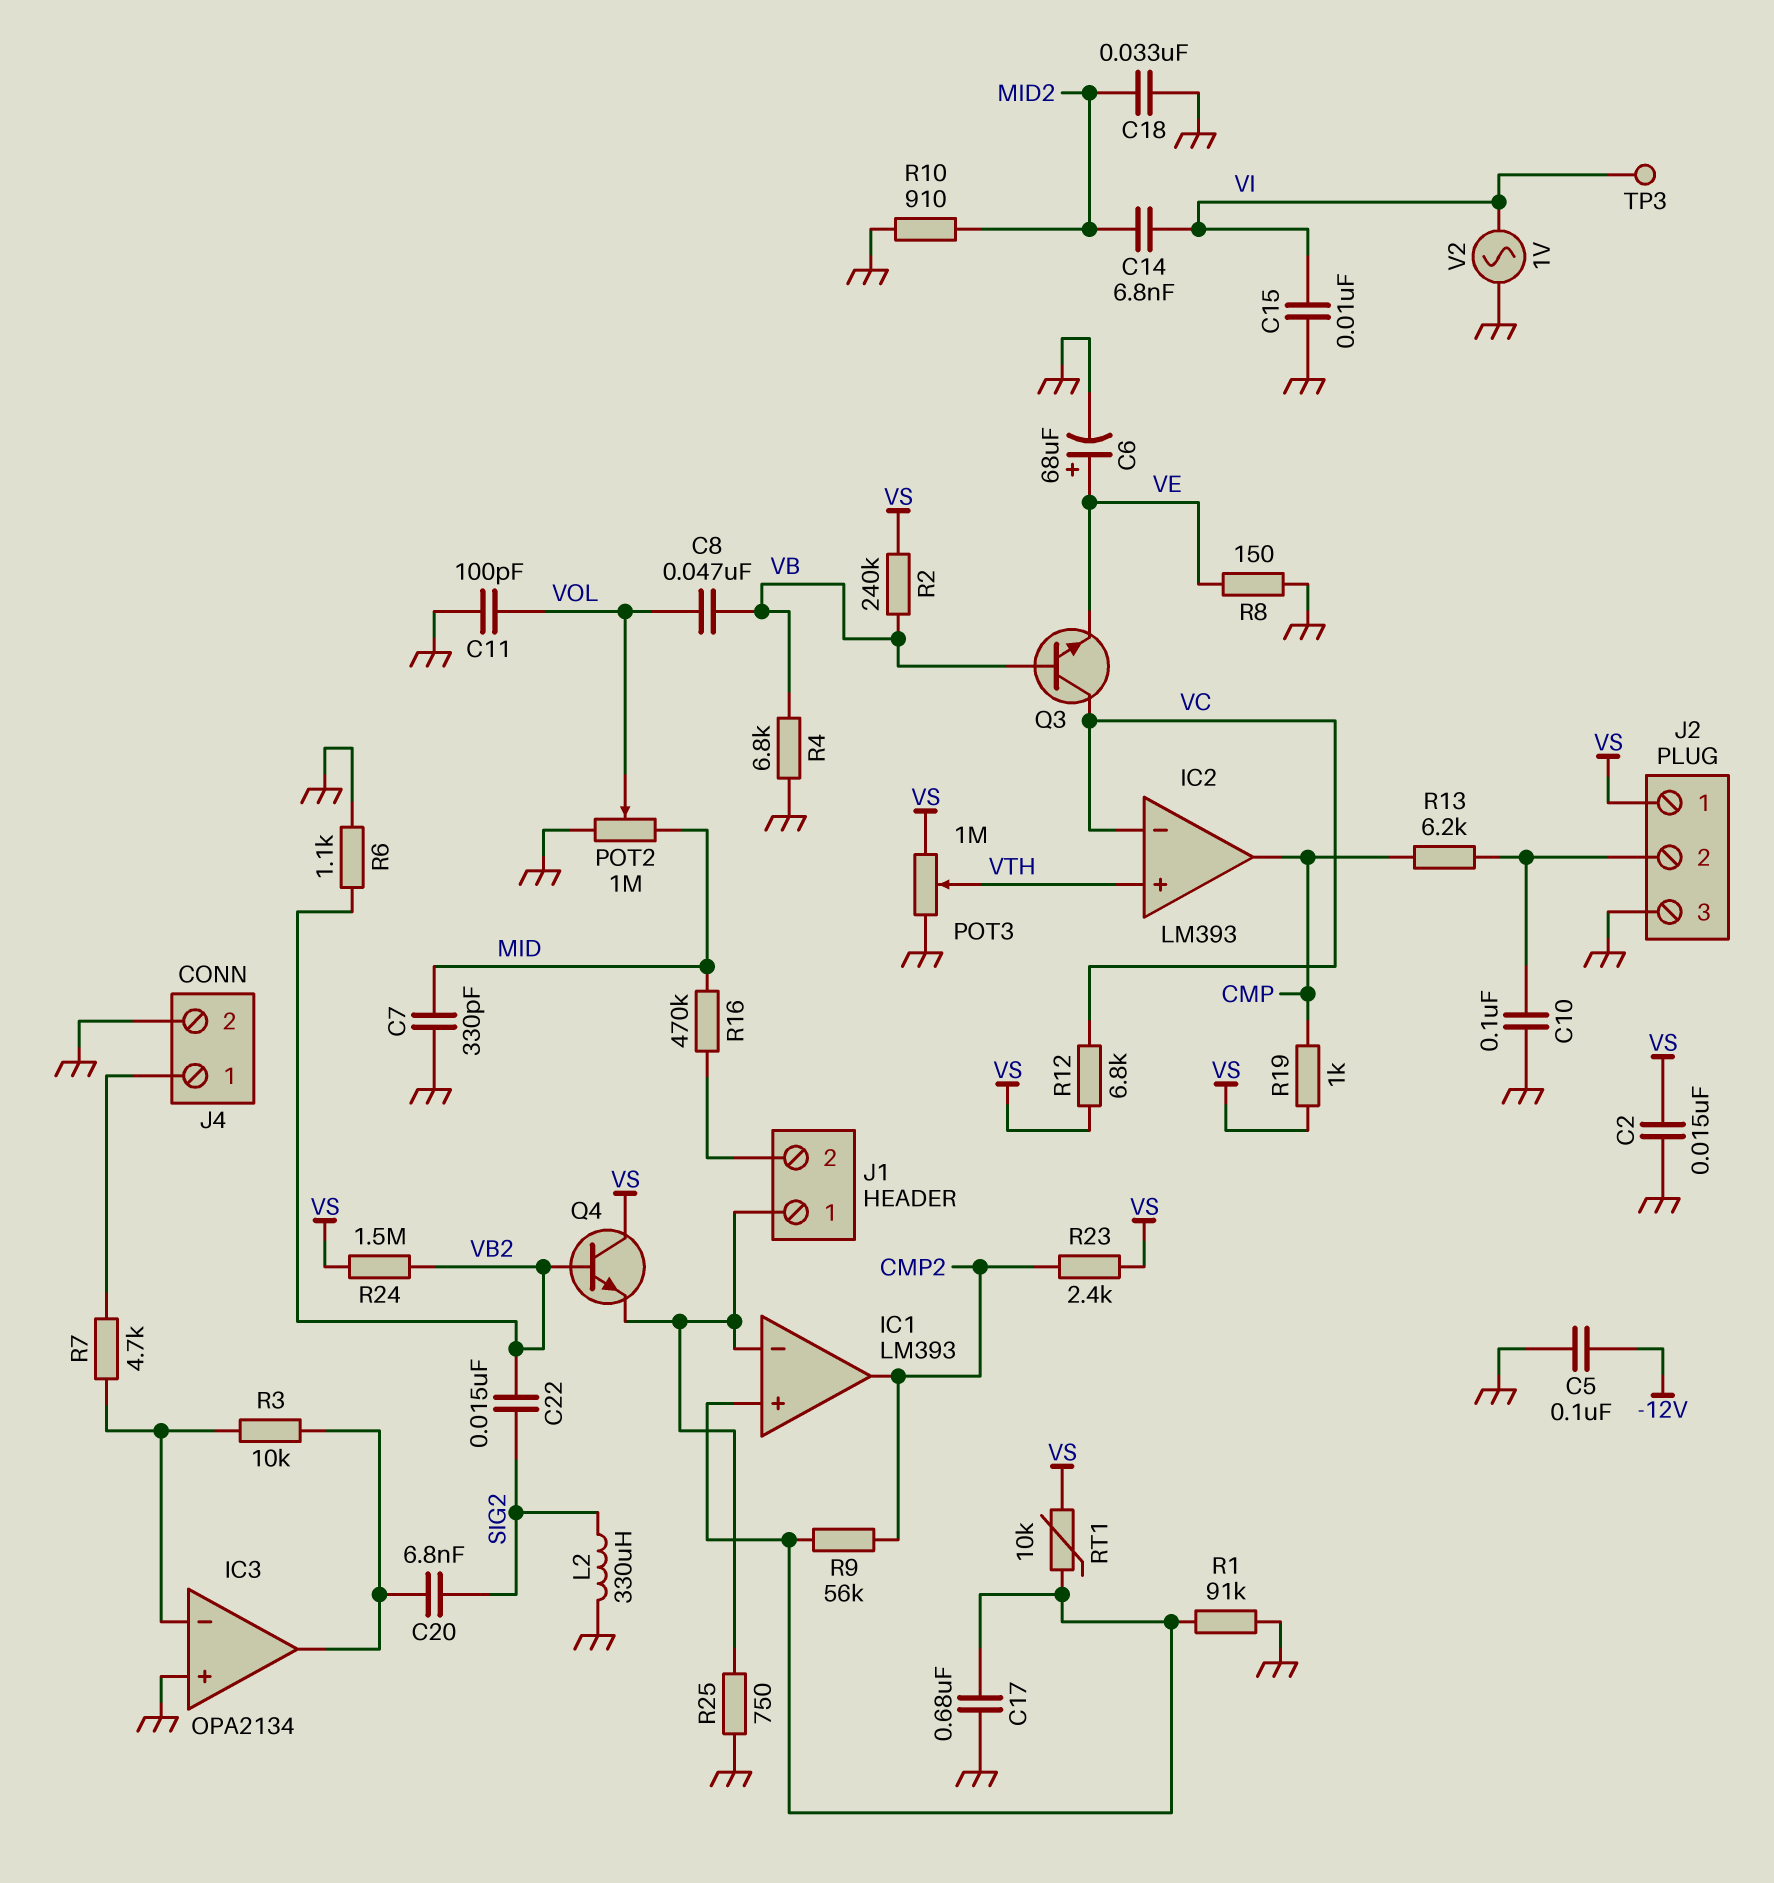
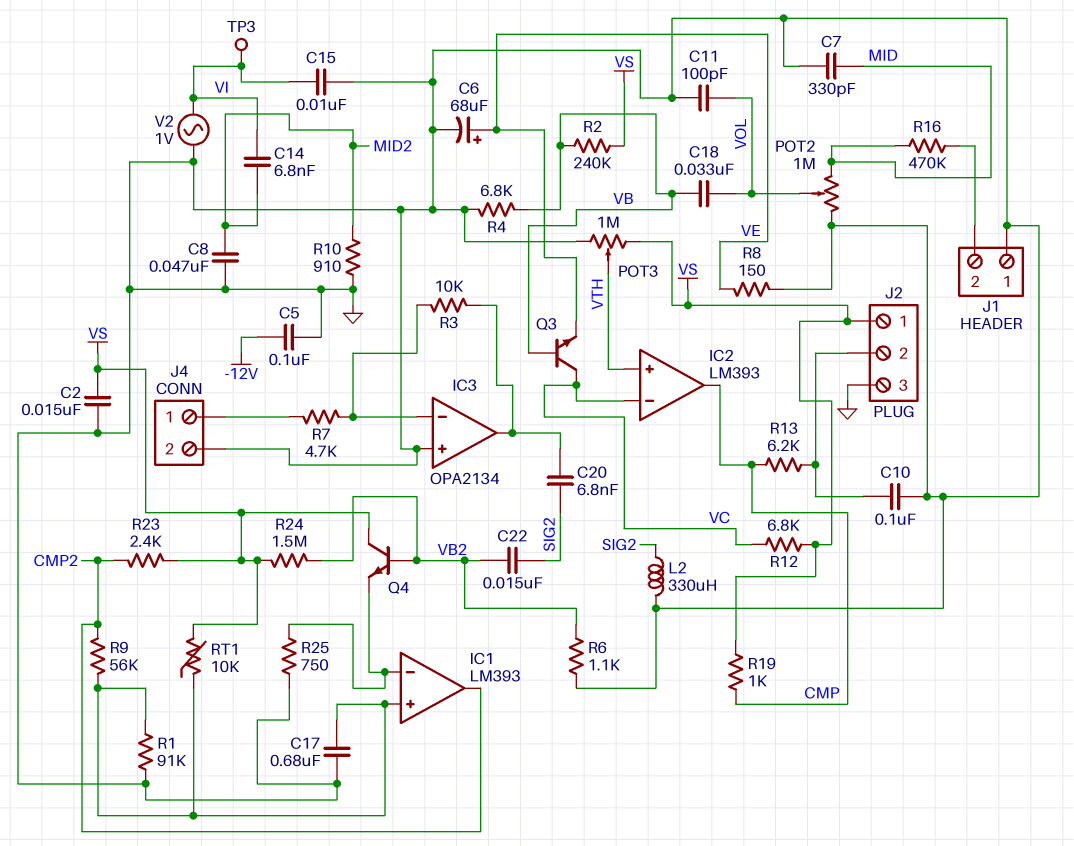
C8: 47nF (VB, VOL) -> 47nF (GND, MID2)
C18: 33nF (GND, MID2) -> 33nF (VB, VOL)
J1 pin 1: IC1/in- -> GND

